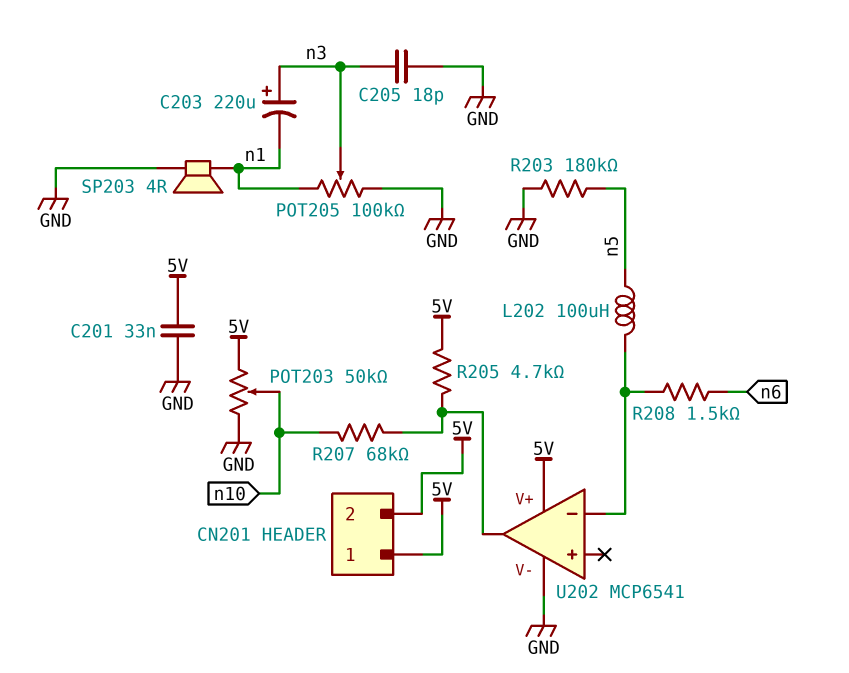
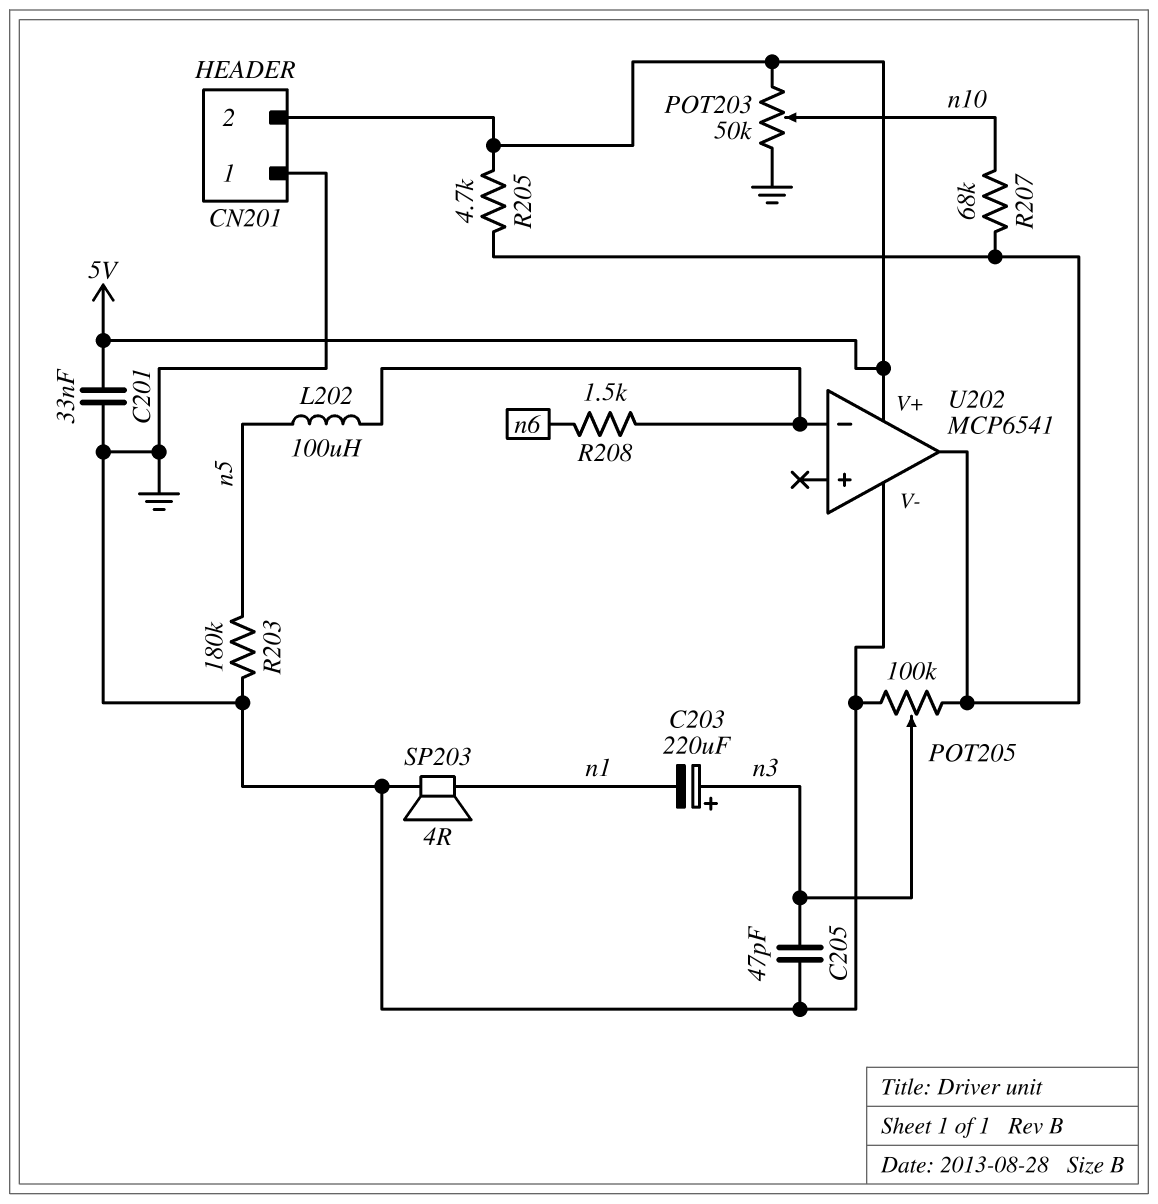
C205: 18pF (GND, n3) -> 47pF (GND, n3)
CN201 pin 1: 5V -> GND
POT205: 100k (GND, n1, wiper n3) -> 100k (GND, U202/out, wiper n3)

